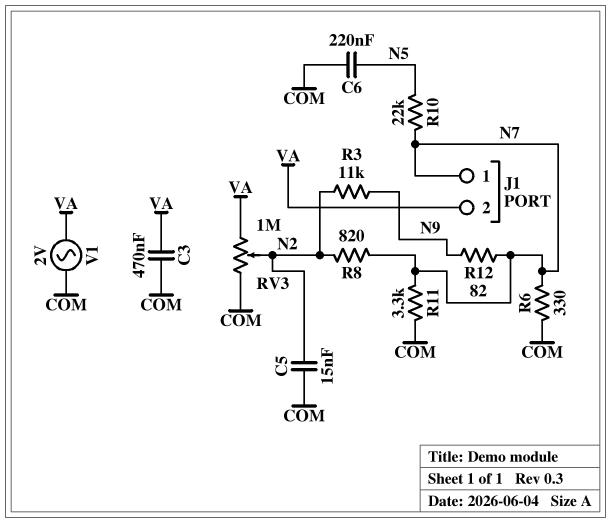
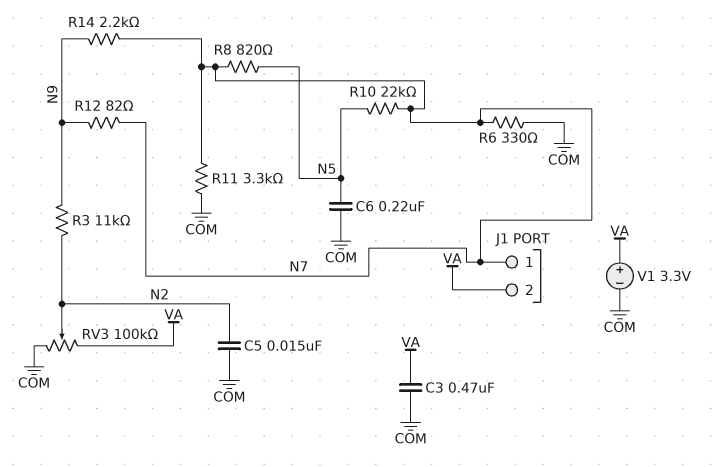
R8: 820 (N2, N7) -> 820 (N5, N7)
R14: none -> 2.2k (N7, N9)
RV3: 1M (COM, VA, wiper N2) -> 100k (COM, VA, wiper N2)
V1: AC 2V (COM, VA) -> 3.3V (plus VA, minus COM)

